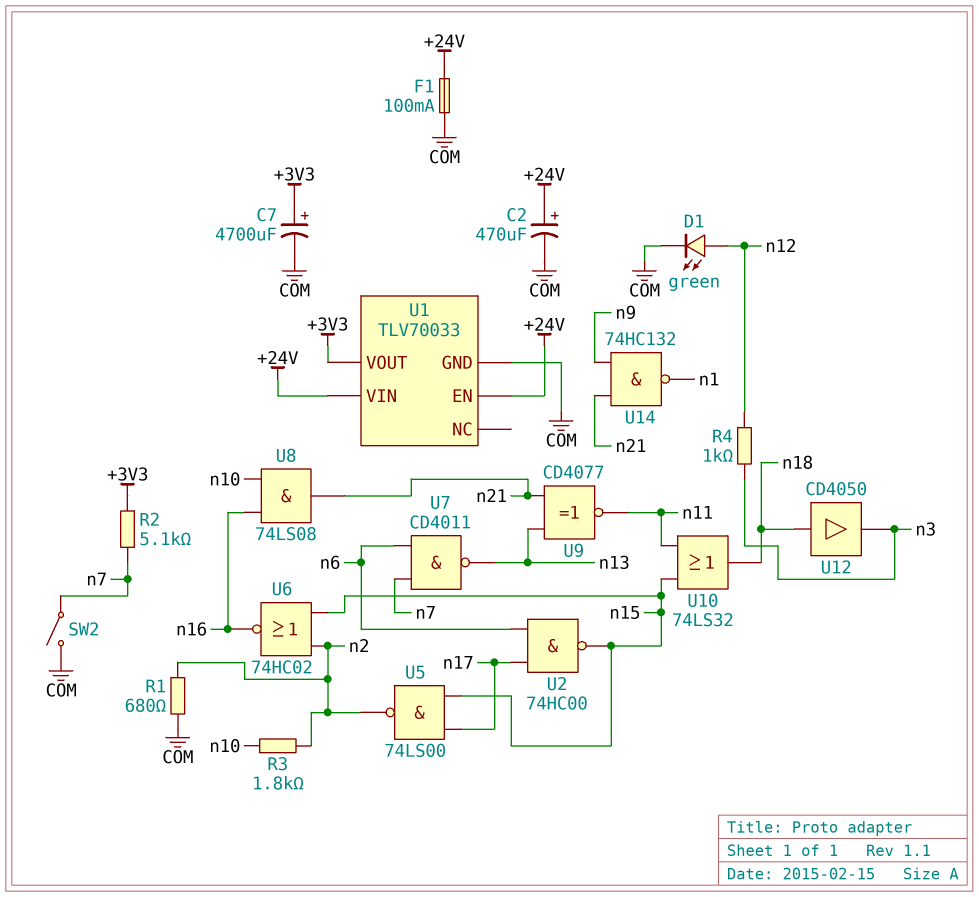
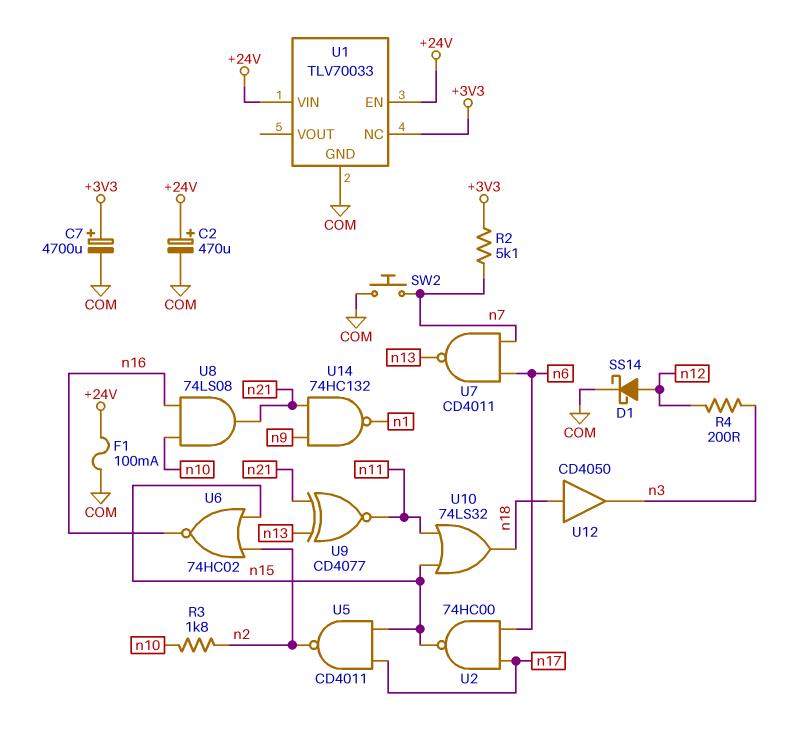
D1: LED green (A n12, K COM) -> schottky SS14 (A n12, K COM)
R1: 680 (COM, n2) -> none
R4: 1k (n3, n12) -> 200 (n3, n12)
SW2: switch (COM, n7) -> button (COM, n7)
U1 pin NC: none -> +3V3
U1 pin VOUT: +3V3 -> none
U5: NAND 74LS00 (in n15, in n17, out n2) -> NAND CD4011 (in n15, in n17, out n2)

